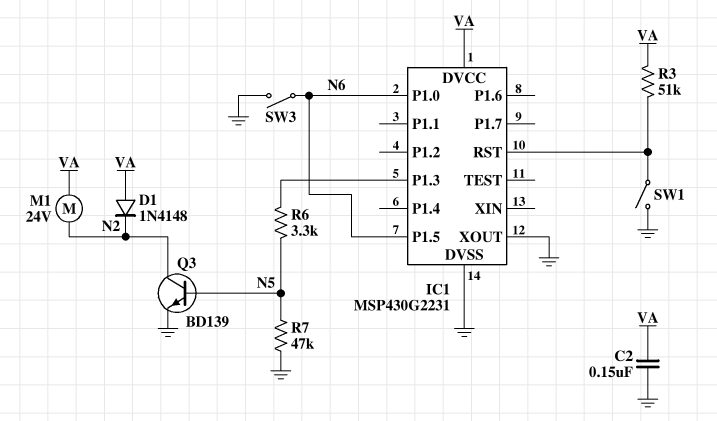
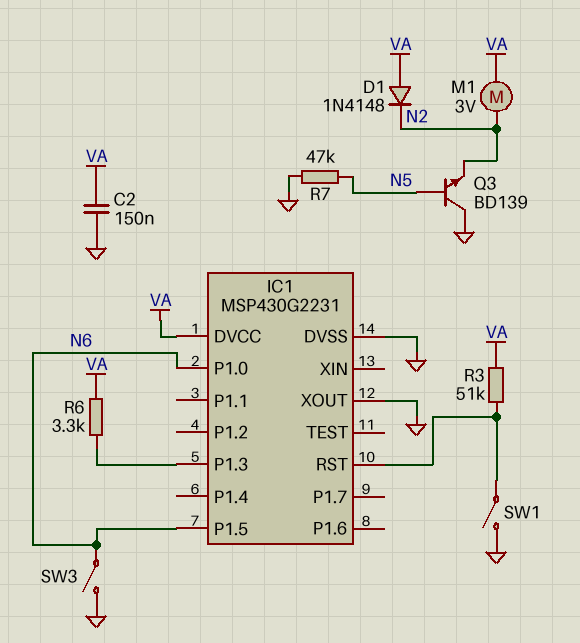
M1: motor 24V (N2, VA) -> motor 3V (N2, VA)
Q3: NPN BD139 (B N5, C N2, E GND) -> NPN BD139 (B N5, C GND, E N2)
R6: 3.3k (IC1/P1.3, N5) -> 3.3k (IC1/P1.3, VA)

